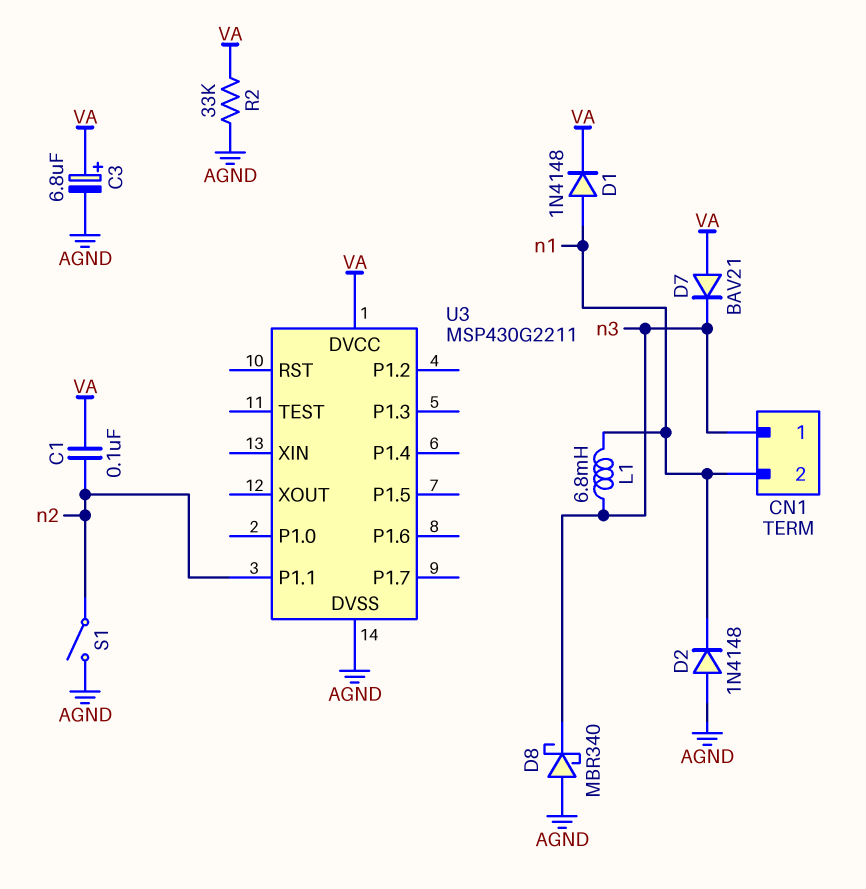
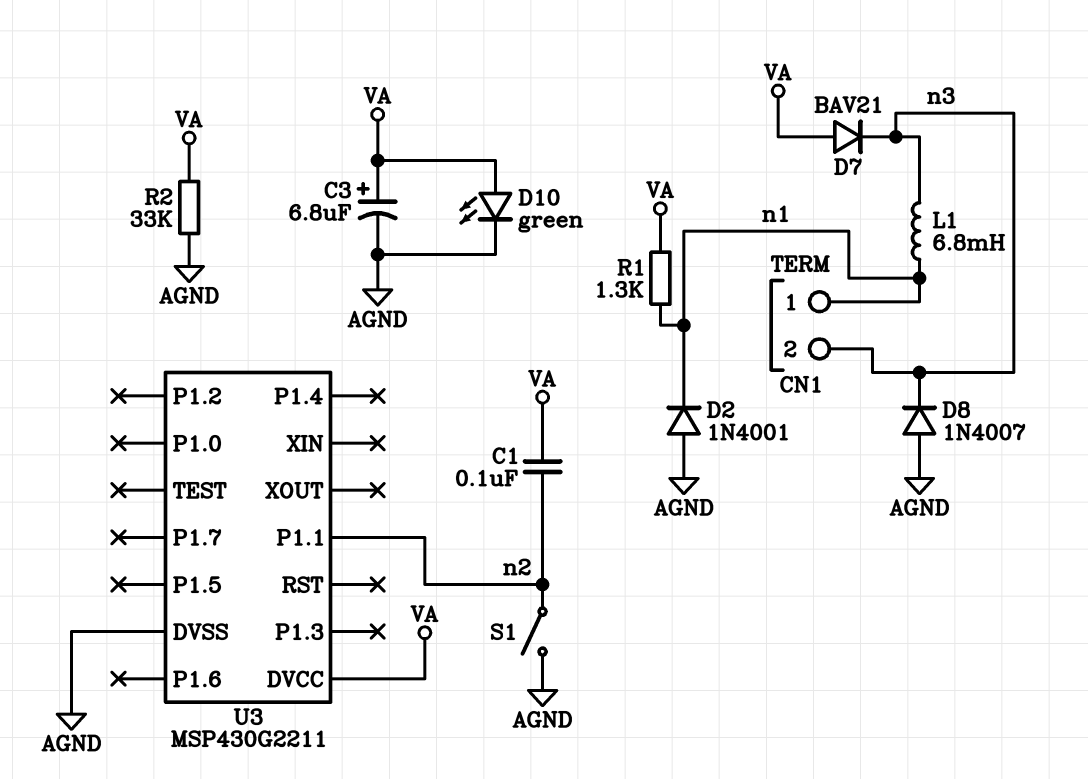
CN1 pin 1: n3 -> n1
CN1 pin 2: n1 -> n3
D1: diode 1N4148 (A n1, K VA) -> none
D2: diode 1N4148 (A AGND, K n1) -> diode 1N4001 (A AGND, K n1)
D8: schottky MBR340 (A AGND, K n3) -> diode 1N4007 (A AGND, K n3)
D10: none -> LED green (A VA, K AGND)
R1: none -> 1.3k (VA, n1)

